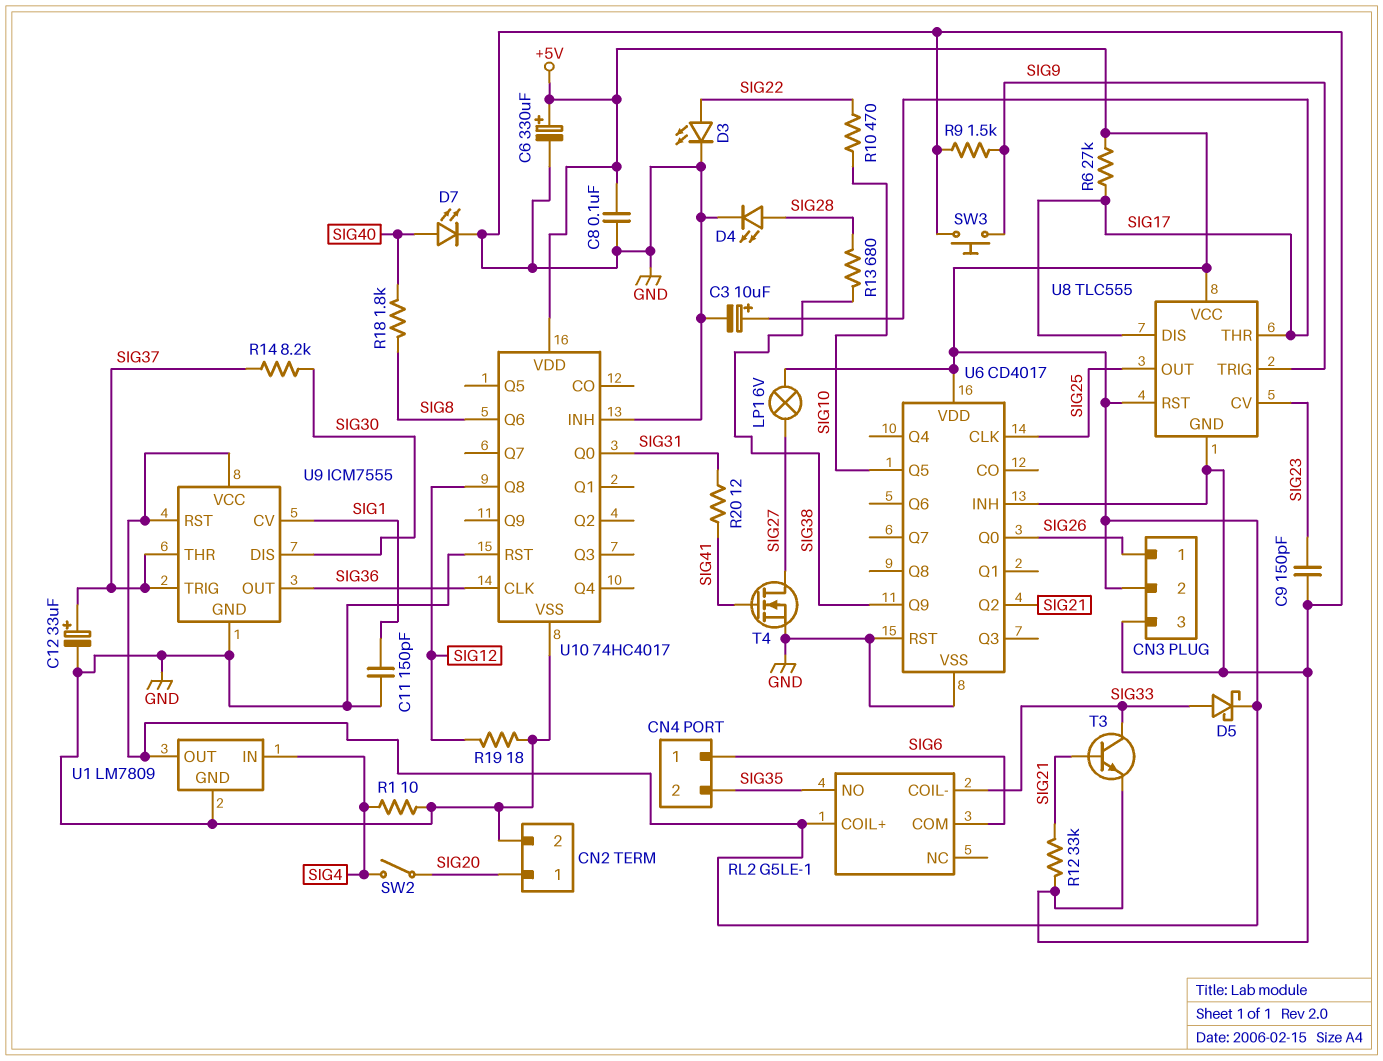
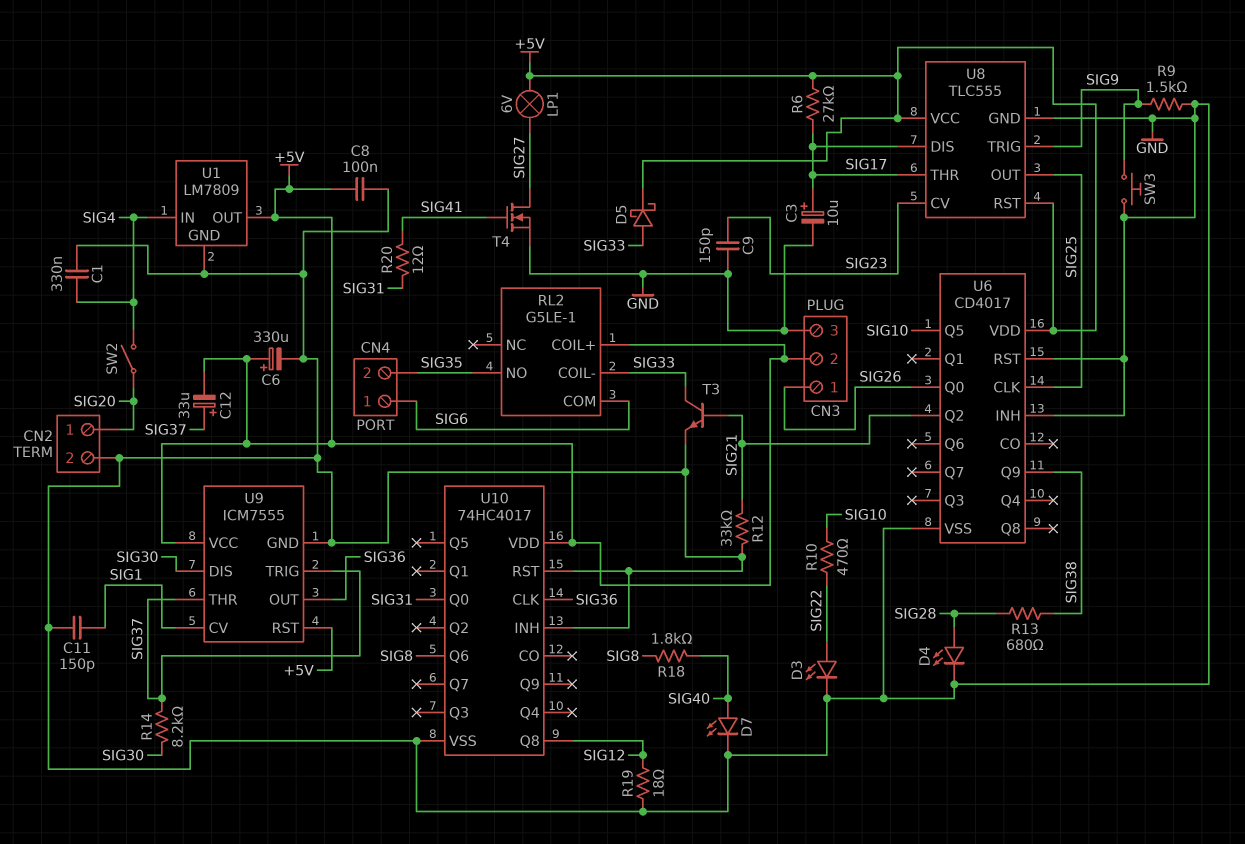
C1: none -> 330nF (GND, SIG4)
C12: 33uF (plus SIG37, minus GND) -> 33uF (plus SIG37, minus +5V)
R1: 10 (GND, SIG4) -> none

